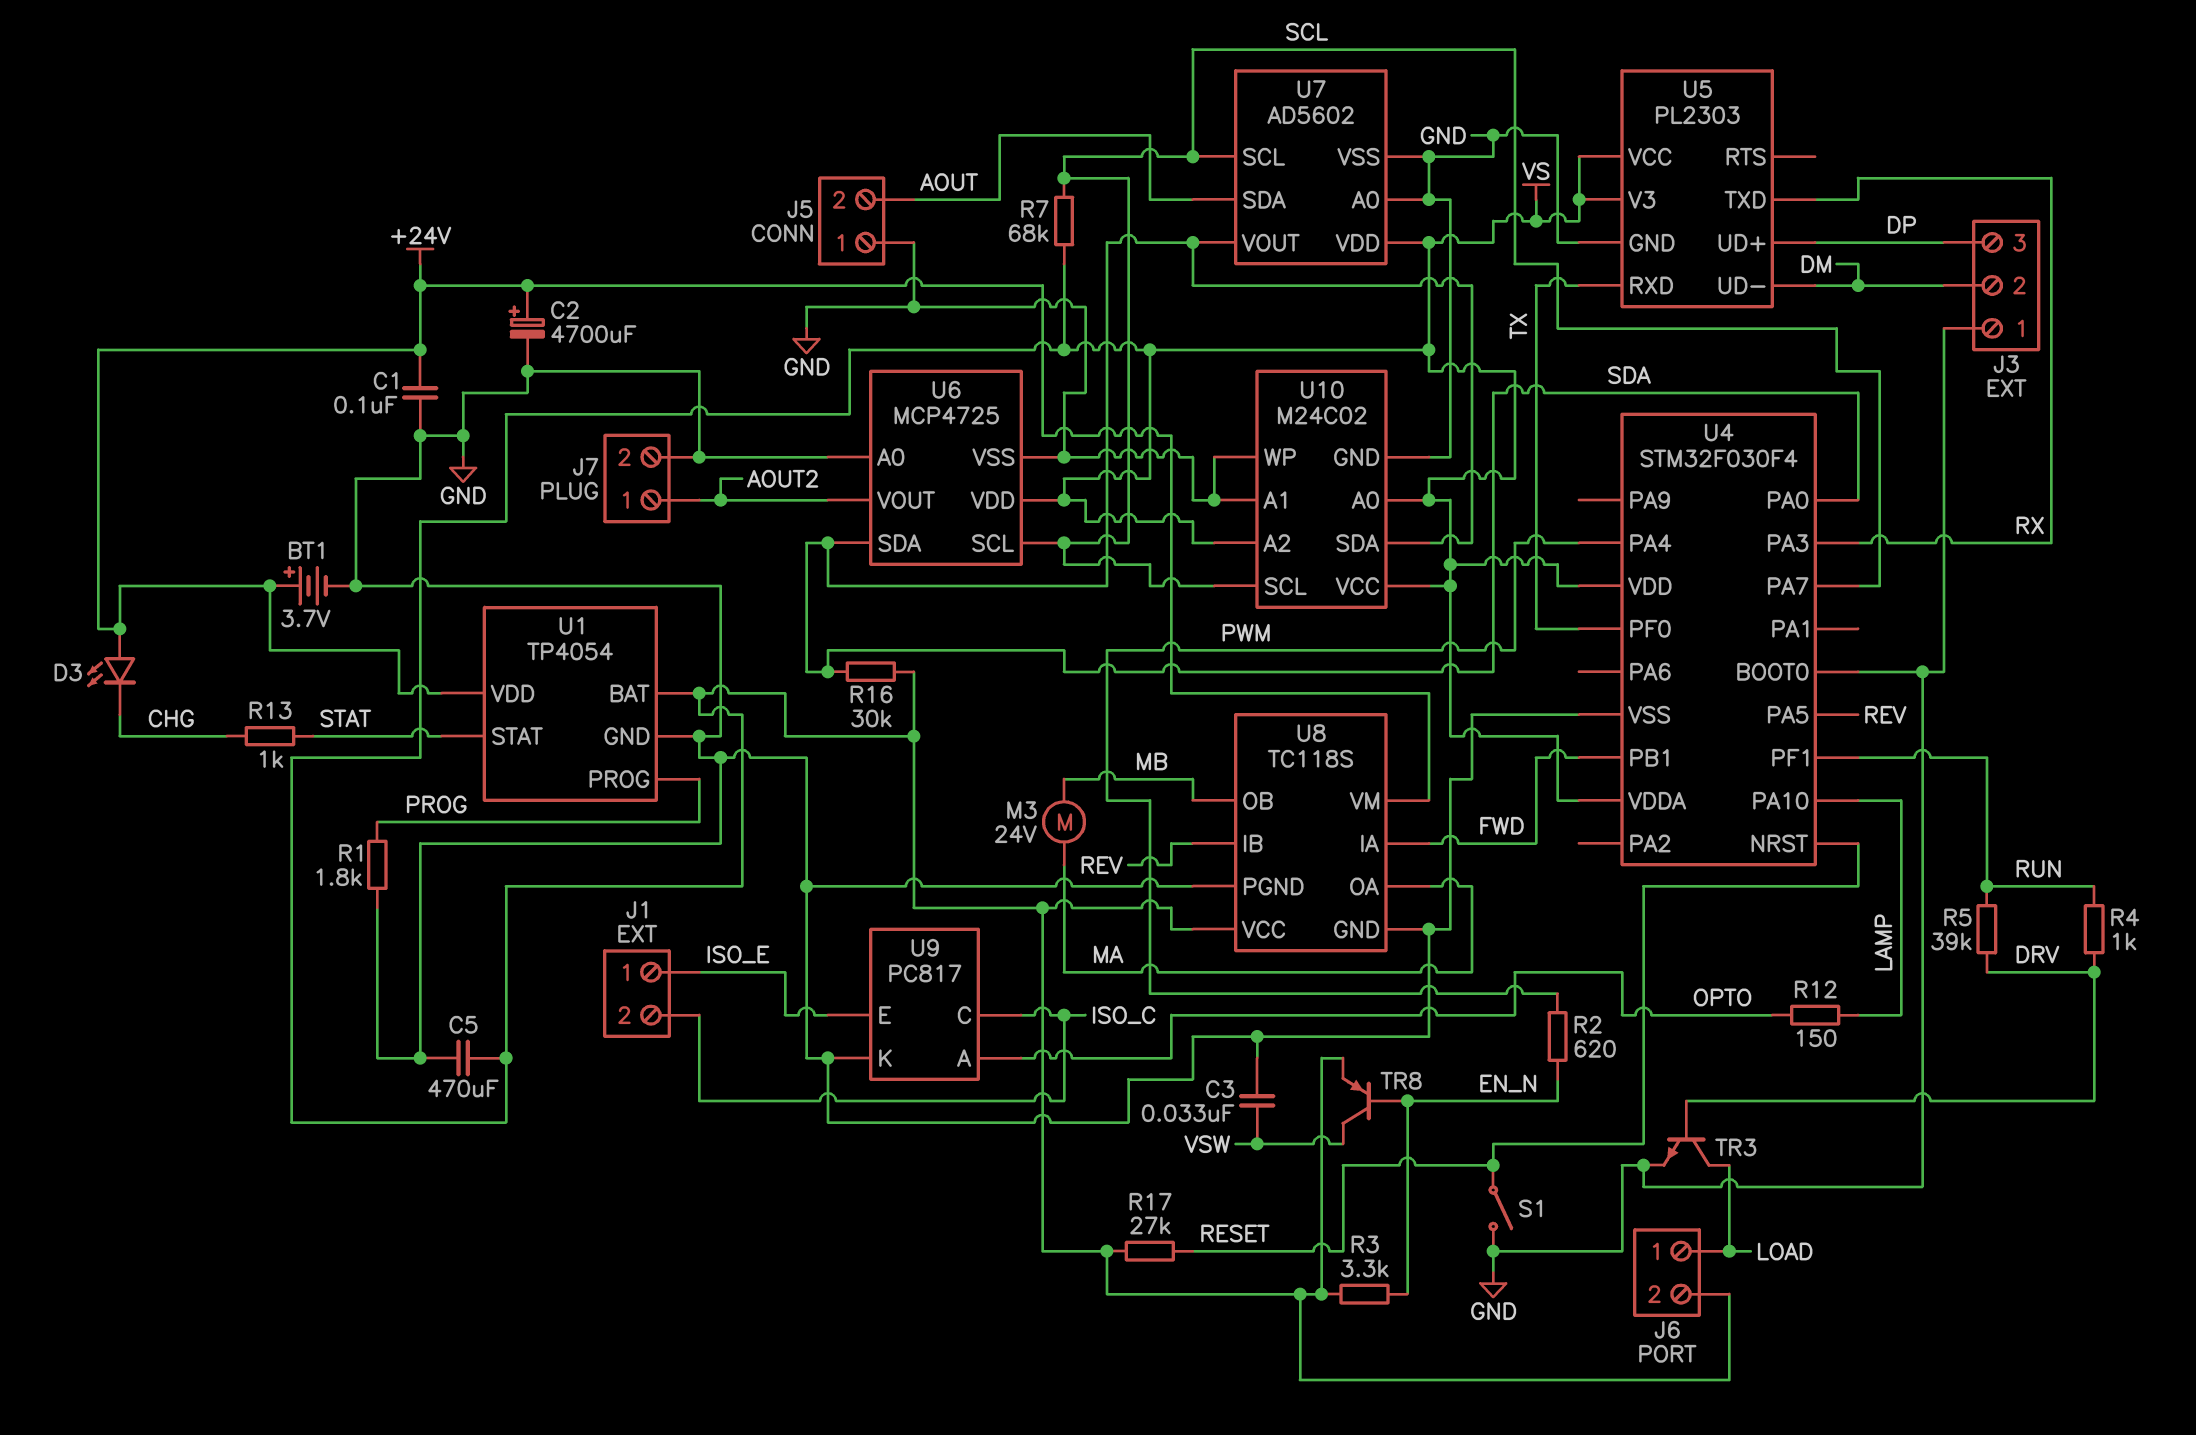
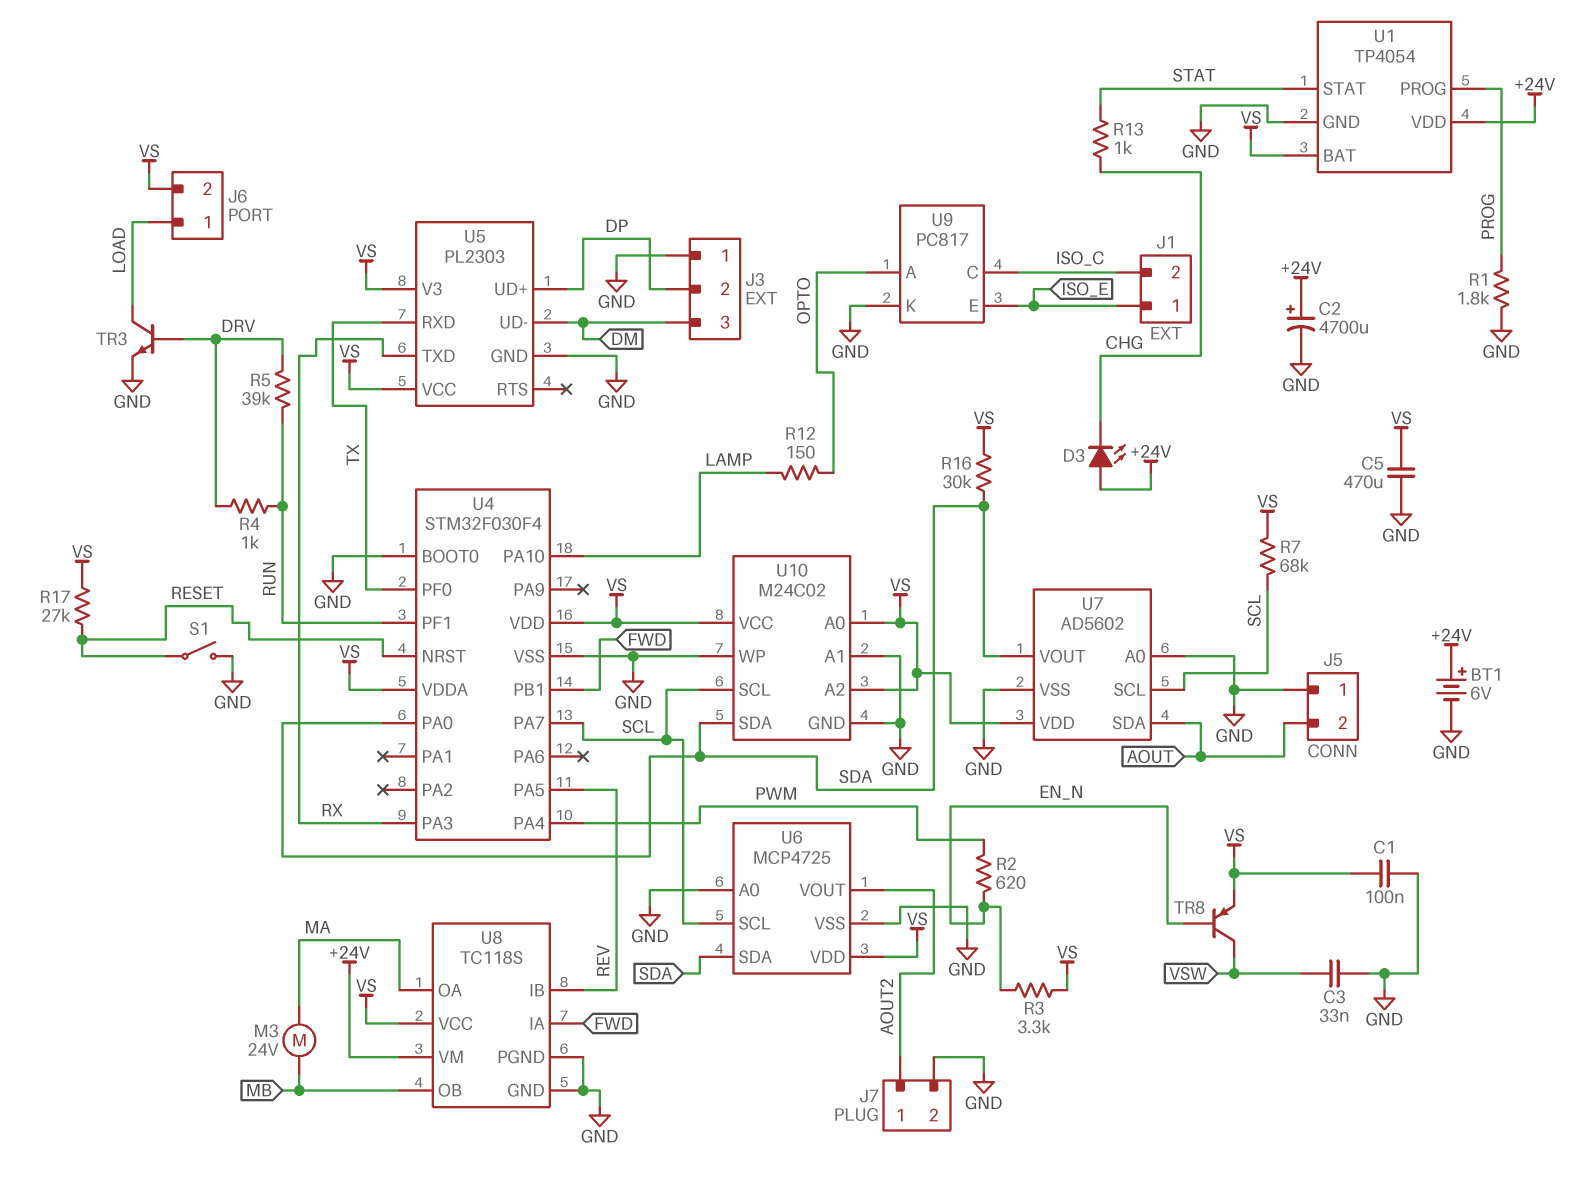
BT1: 3.7V (plus +24V, minus GND) -> 6V (plus +24V, minus GND)
C1: 100nF (+24V, GND) -> 100nF (GND, VS)
J3 pin 2: DM -> DP
J3 pin 3: DP -> DM

